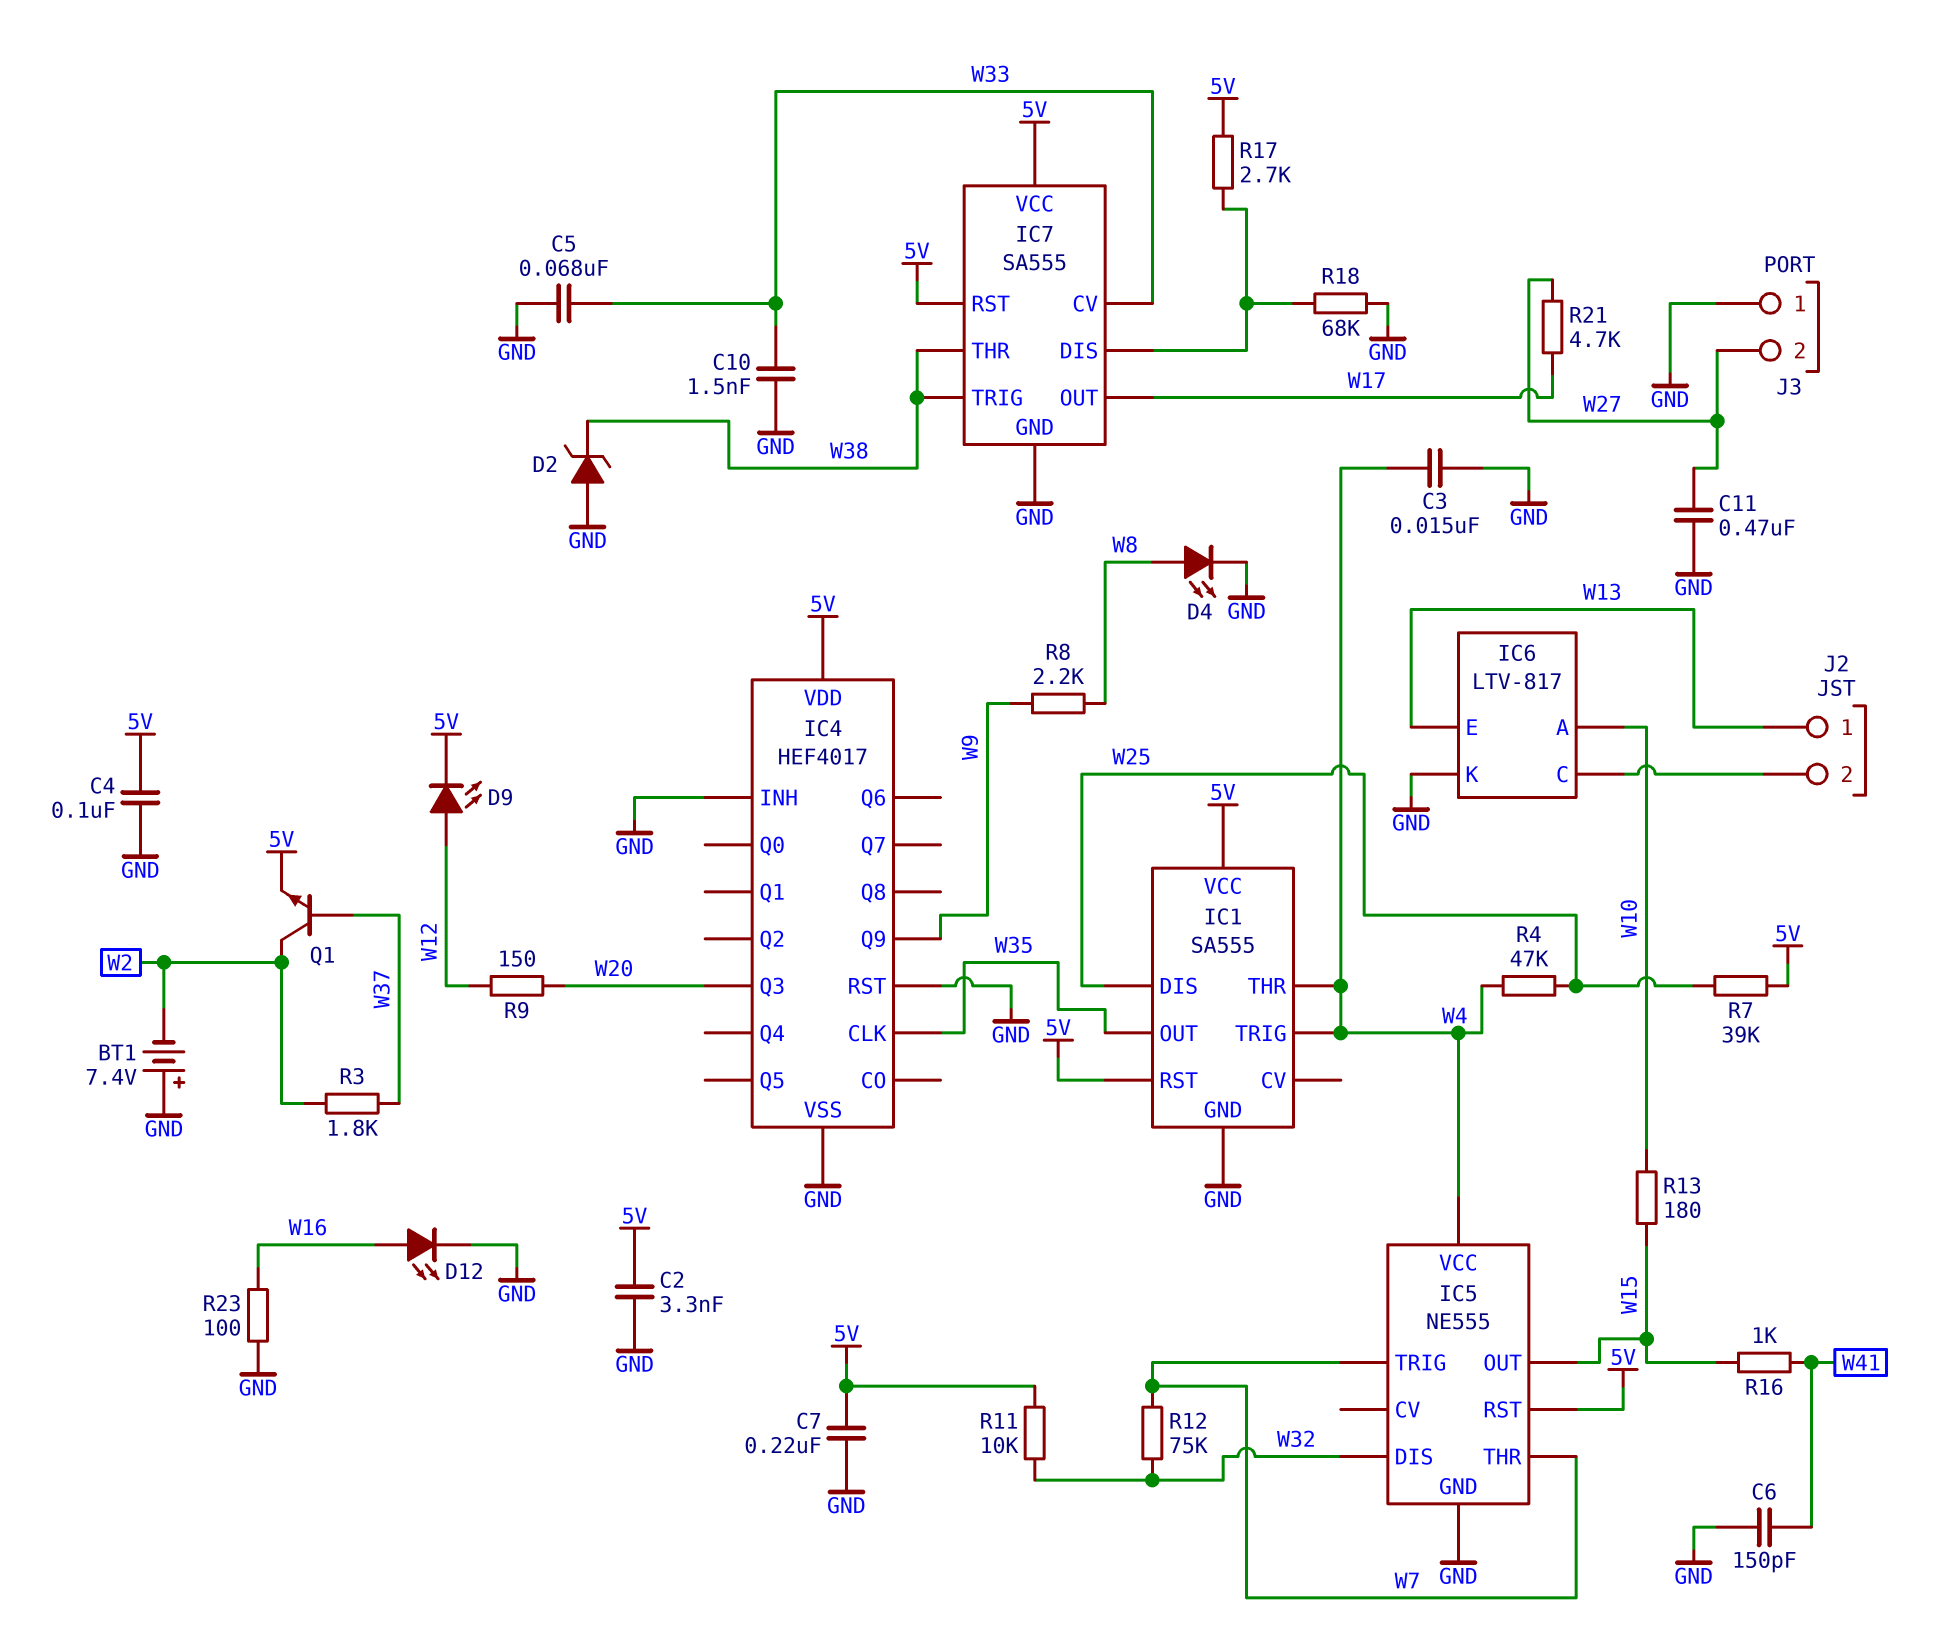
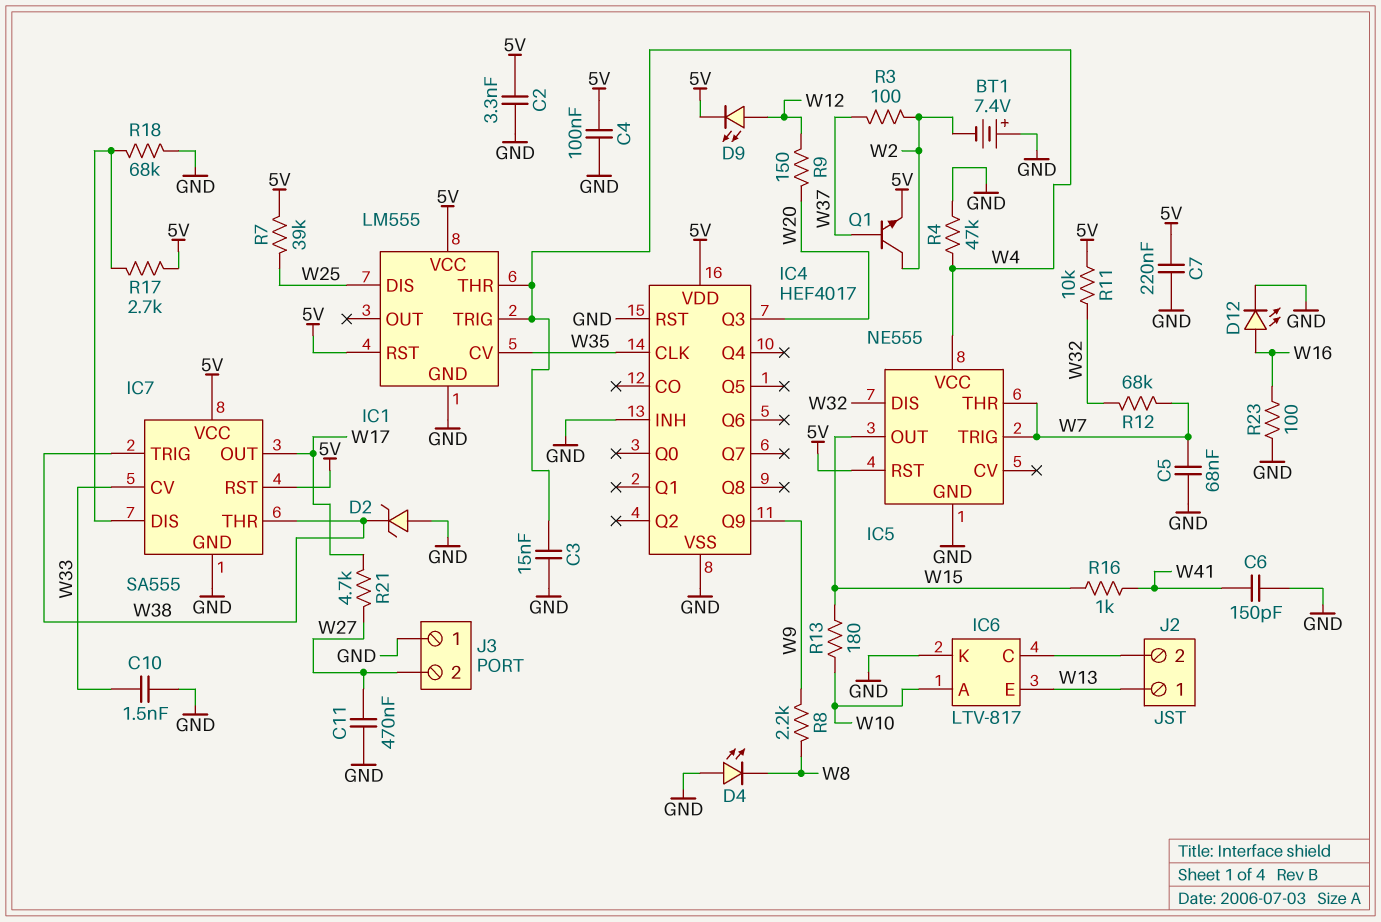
C5: 68nF (GND, W33) -> 68nF (GND, W7)
D4: LED (A W8, K GND) -> LED (A GND, K W8)
IC1: SA555 -> LM555
IC1 pin CV: none -> W35
IC1 pin OUT: W35 -> none
R3: 1.8k (W2, W37) -> 100 (W2, W37)
R4: 47k (W4, W25) -> 47k (GND, W4)
R12: 75k (W7, W32) -> 68k (W7, W32)

